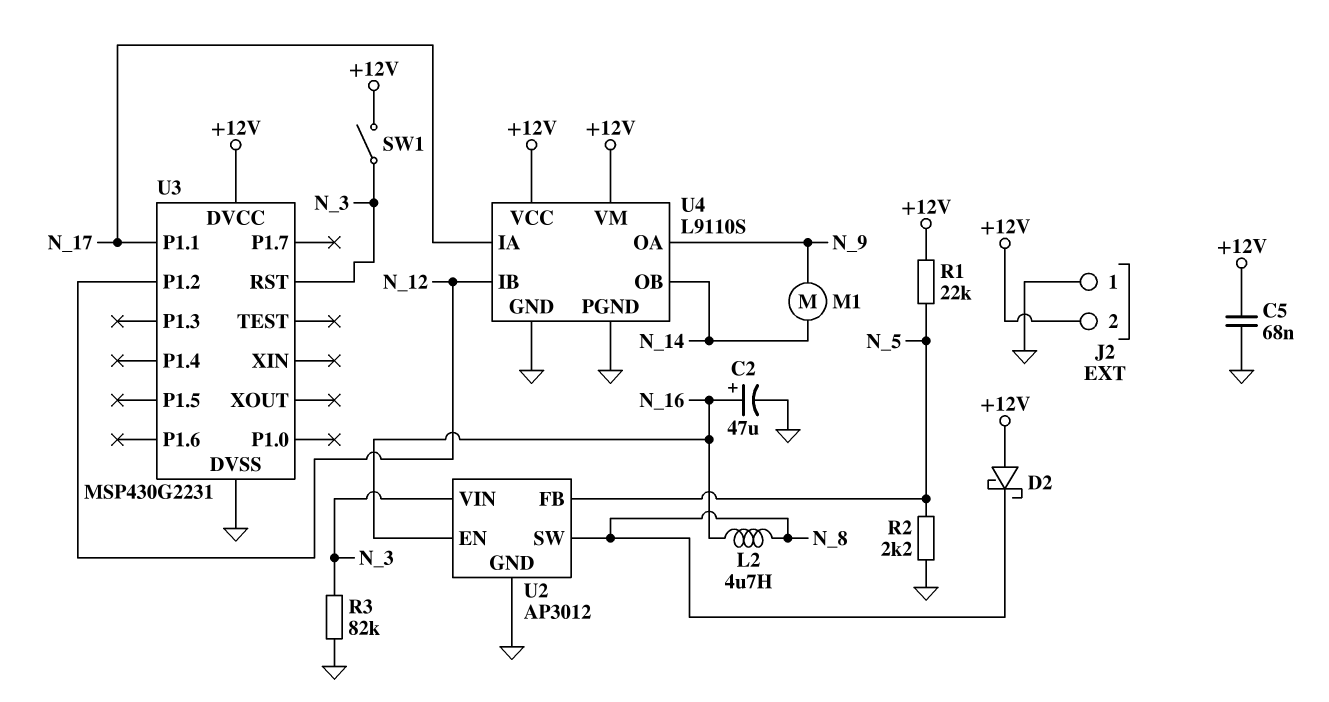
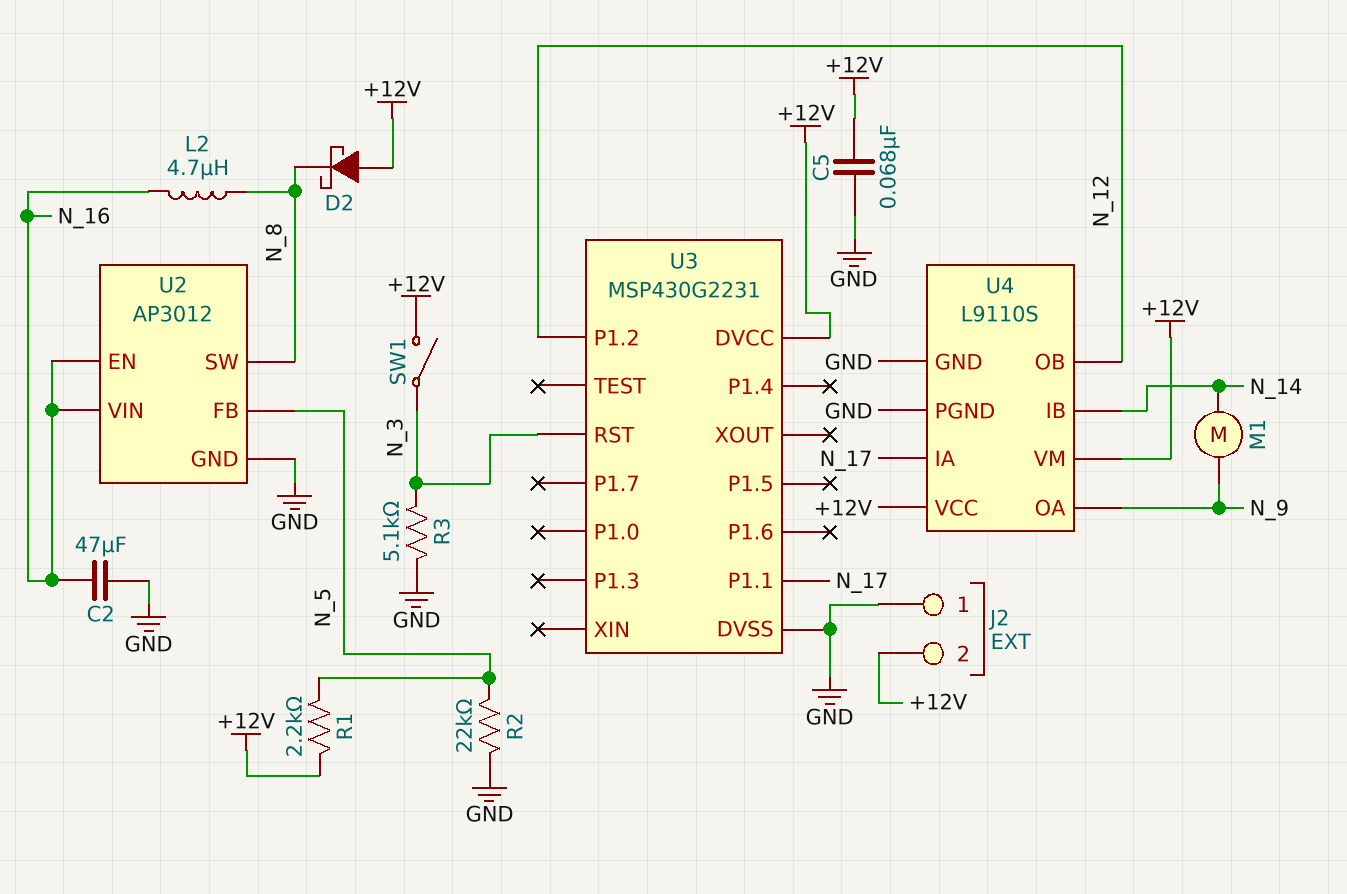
C2: 47uF (plus N_16, minus GND) -> 47uF (GND, N_16)
R1: 22k (+12V, N_5) -> 2.2k (+12V, N_5)
R2: 2.2k (GND, N_5) -> 22k (GND, N_5)
R3: 82k (GND, N_3) -> 5.1k (GND, N_3)
U2 pin VIN: N_3 -> N_16
U4 pin IB: N_12 -> N_14
U4 pin OB: N_14 -> N_12

